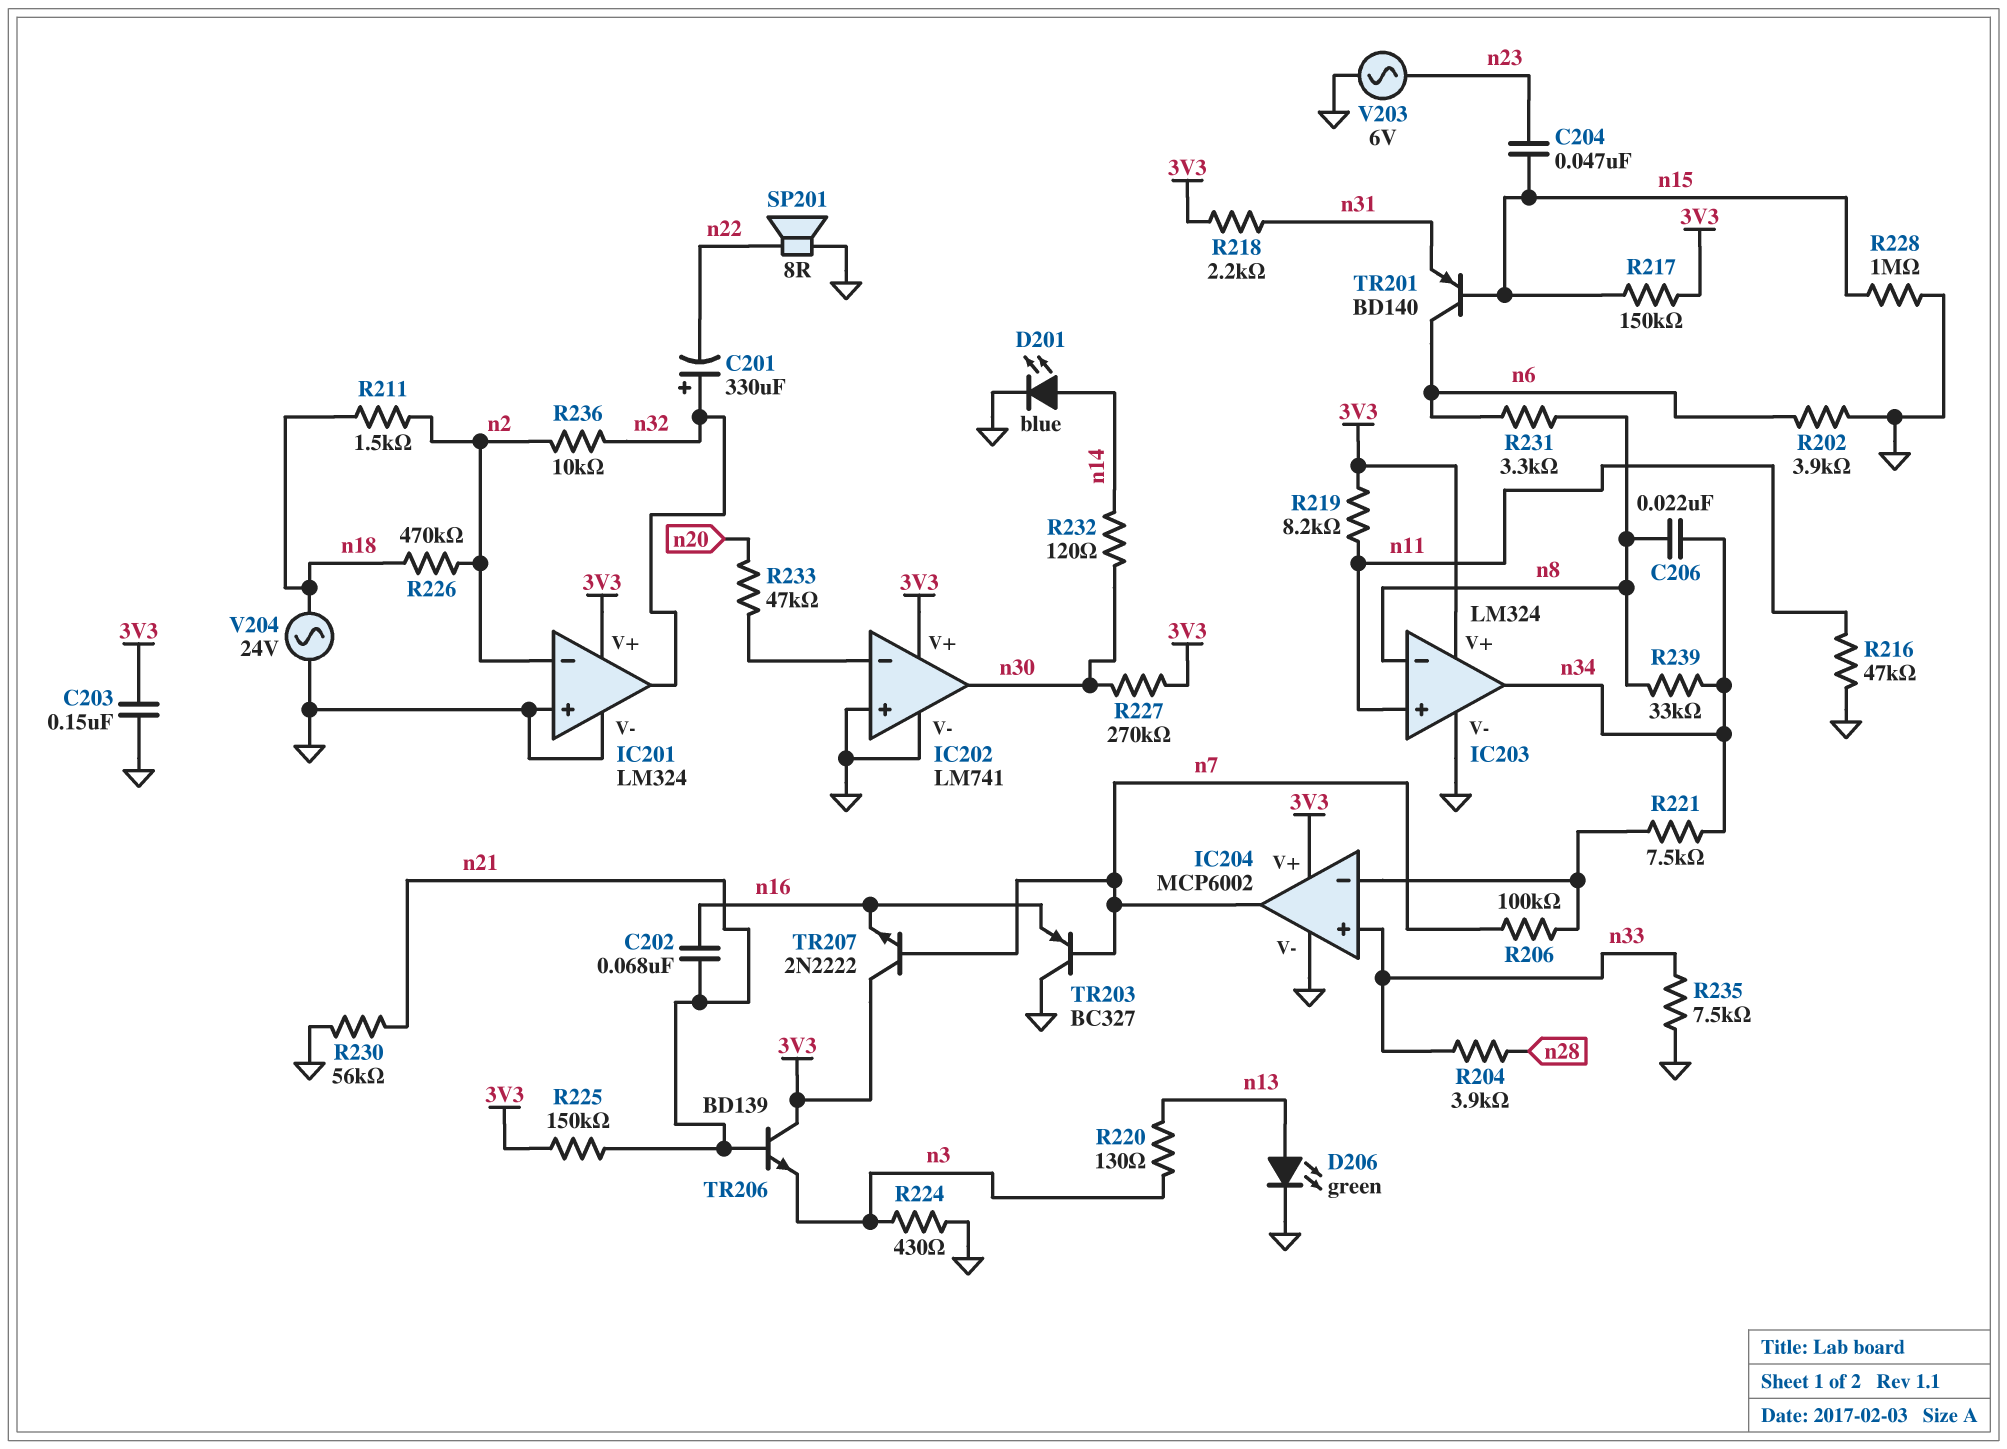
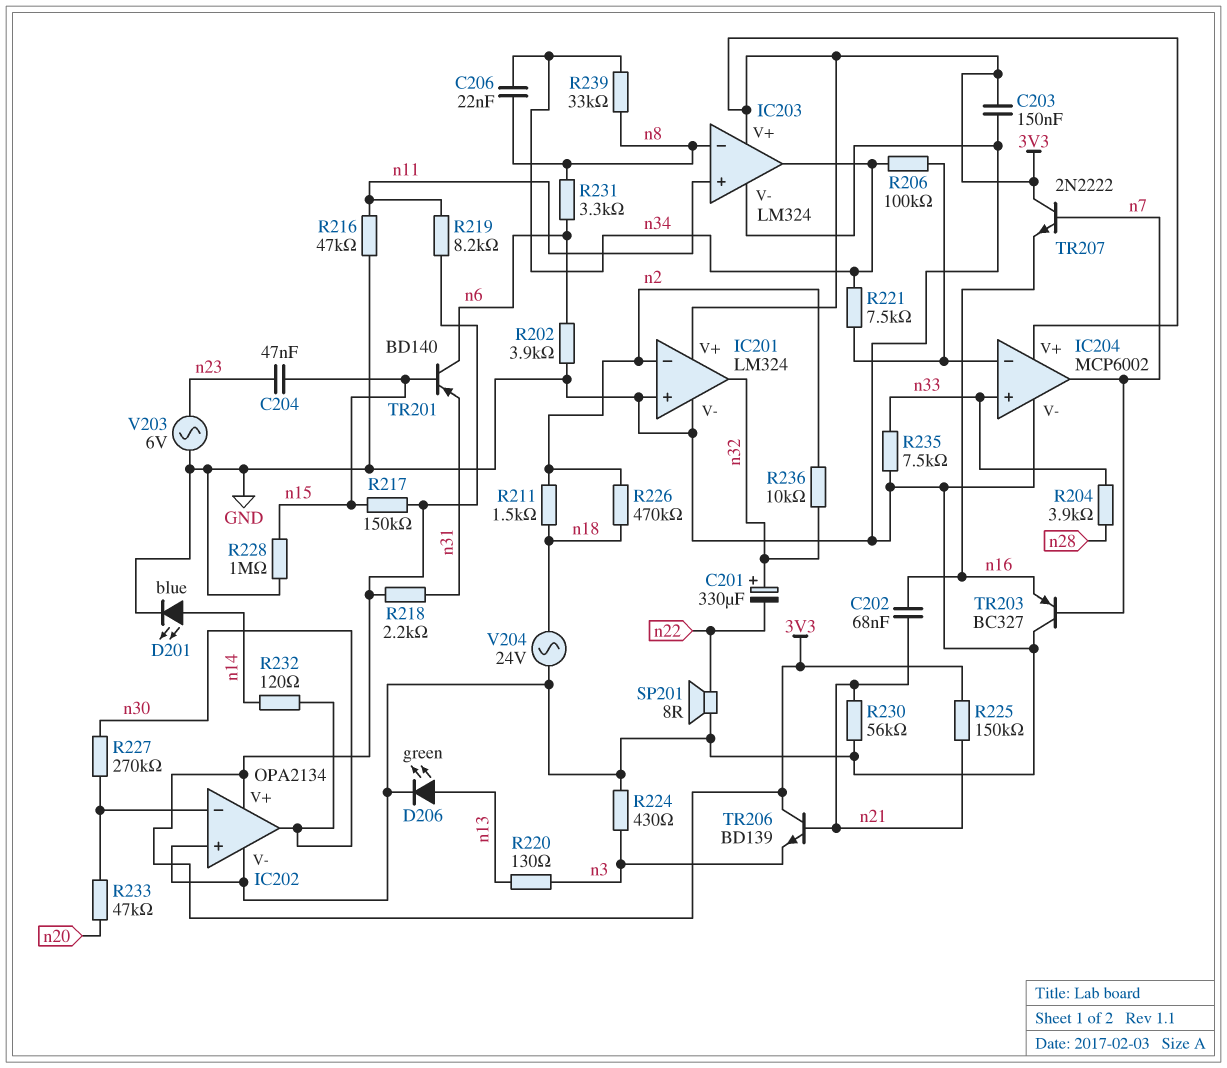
IC202: LM741 -> OPA2134
R206: 100k (IC204/in-, n7) -> 100k (IC204/in-, n34)
R227: 270k (3V3, n30) -> 270k (IC202/in-, n30)

